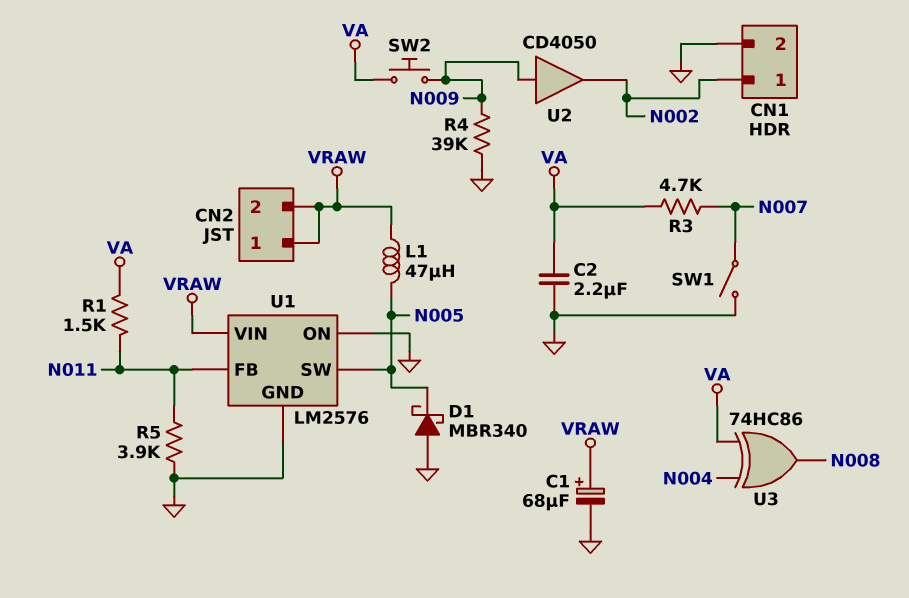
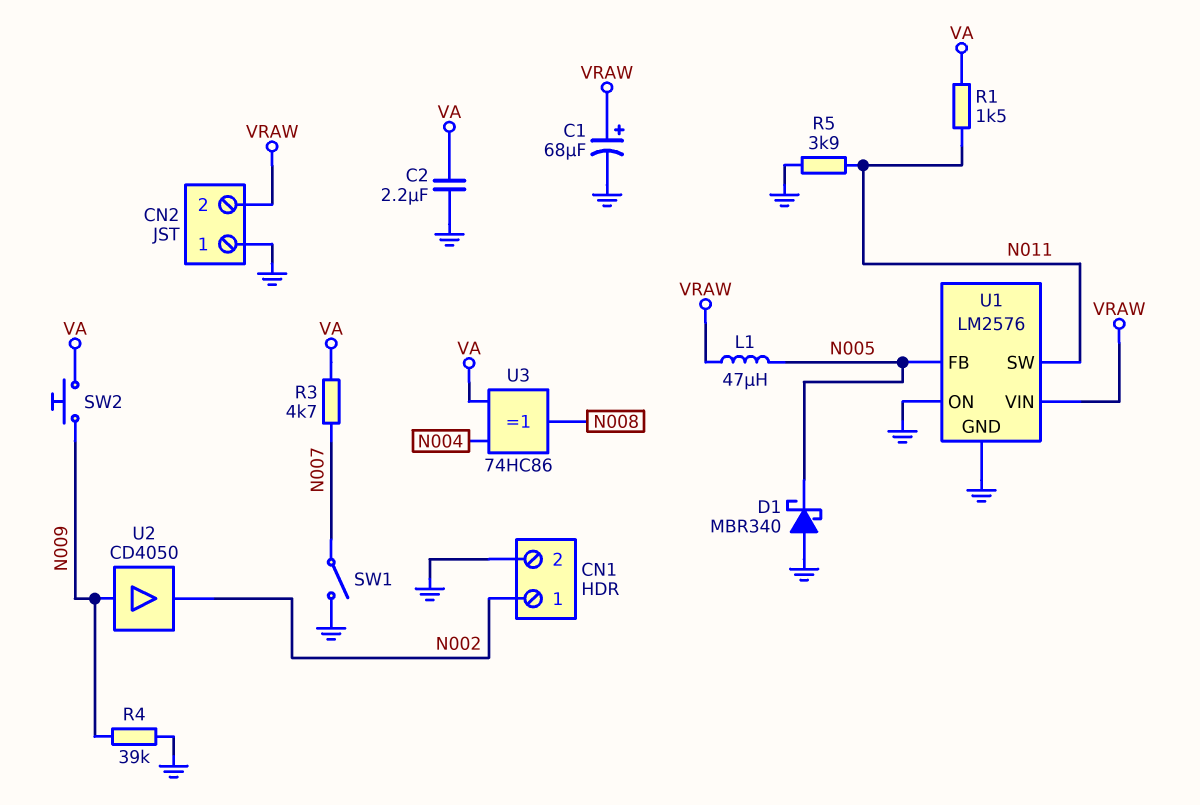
CN2 pin 1: VRAW -> GND
U1 pin FB: N011 -> N005
U1 pin SW: N005 -> N011

